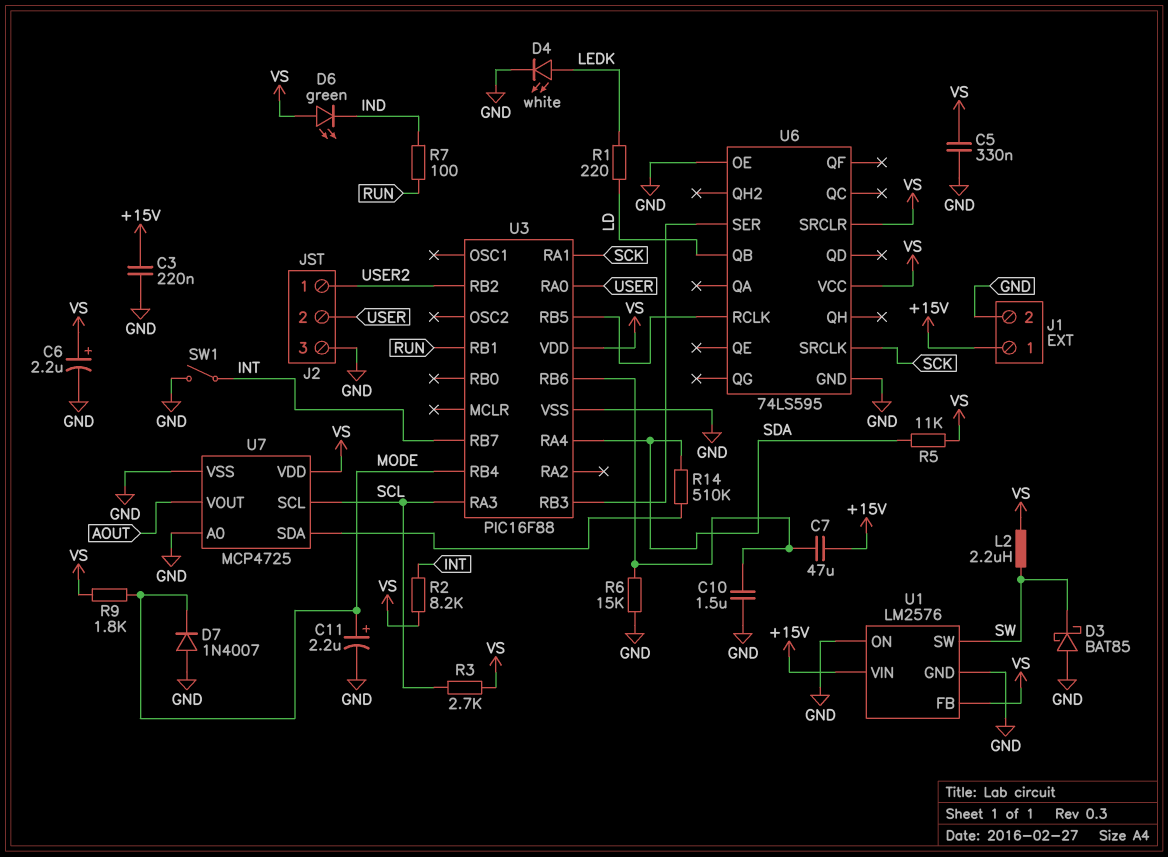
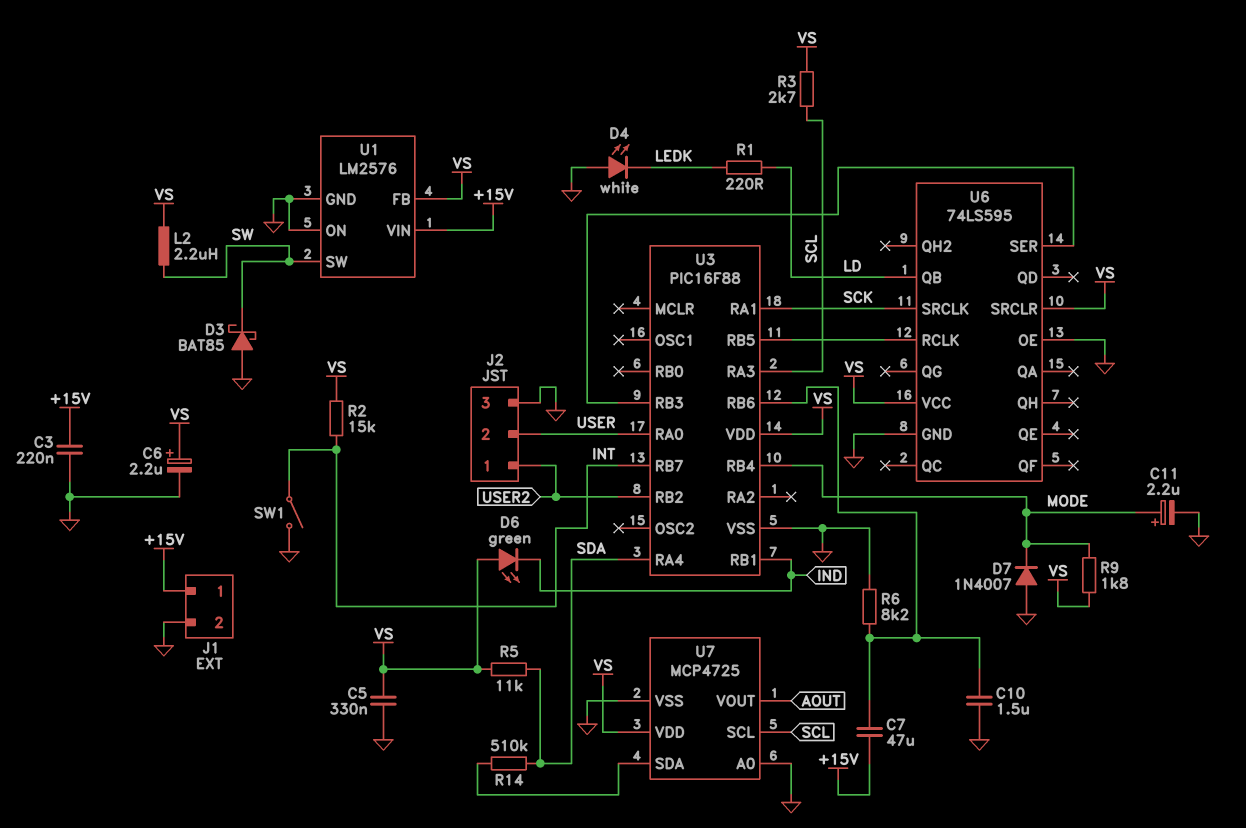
D4: LED white (A LEDK, K GND) -> LED white (A GND, K LEDK)
R2: 8.2k (INT, VS) -> 15k (INT, VS)
R6: 15k (GND, U3/RB6) -> 8.2k (GND, U3/RB6)
R7: 100 (IND, RUN) -> none
U3 pin RB1: RUN -> IND

